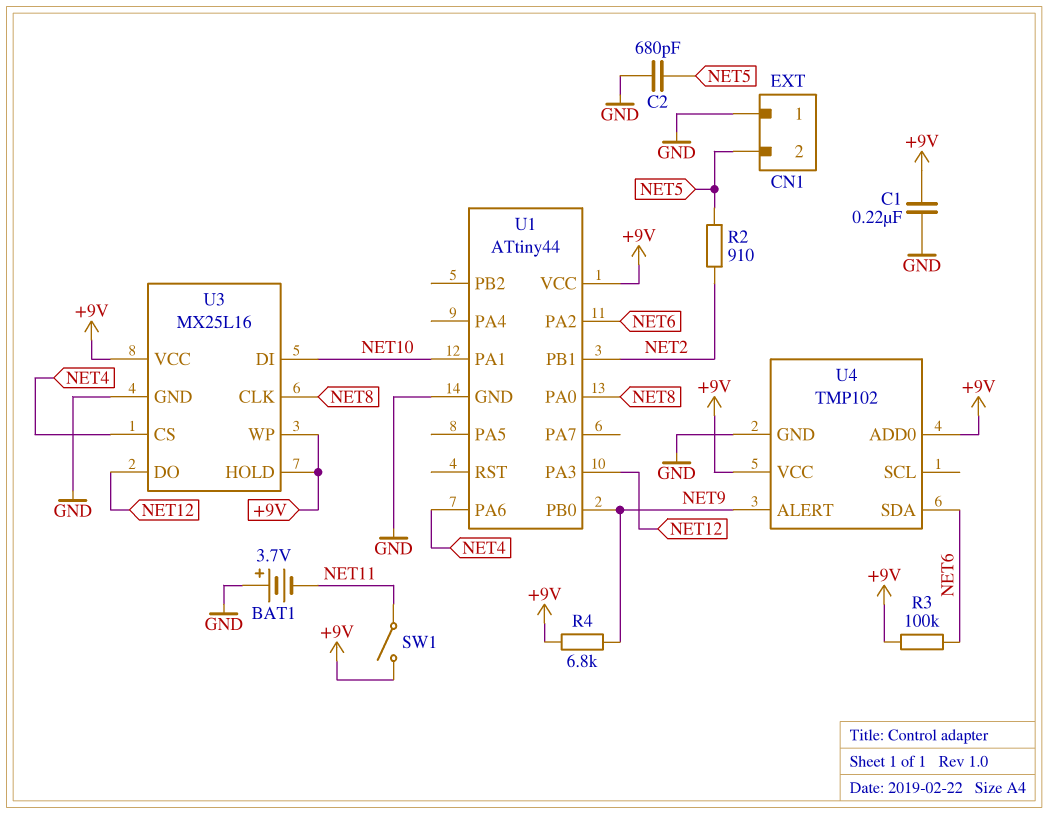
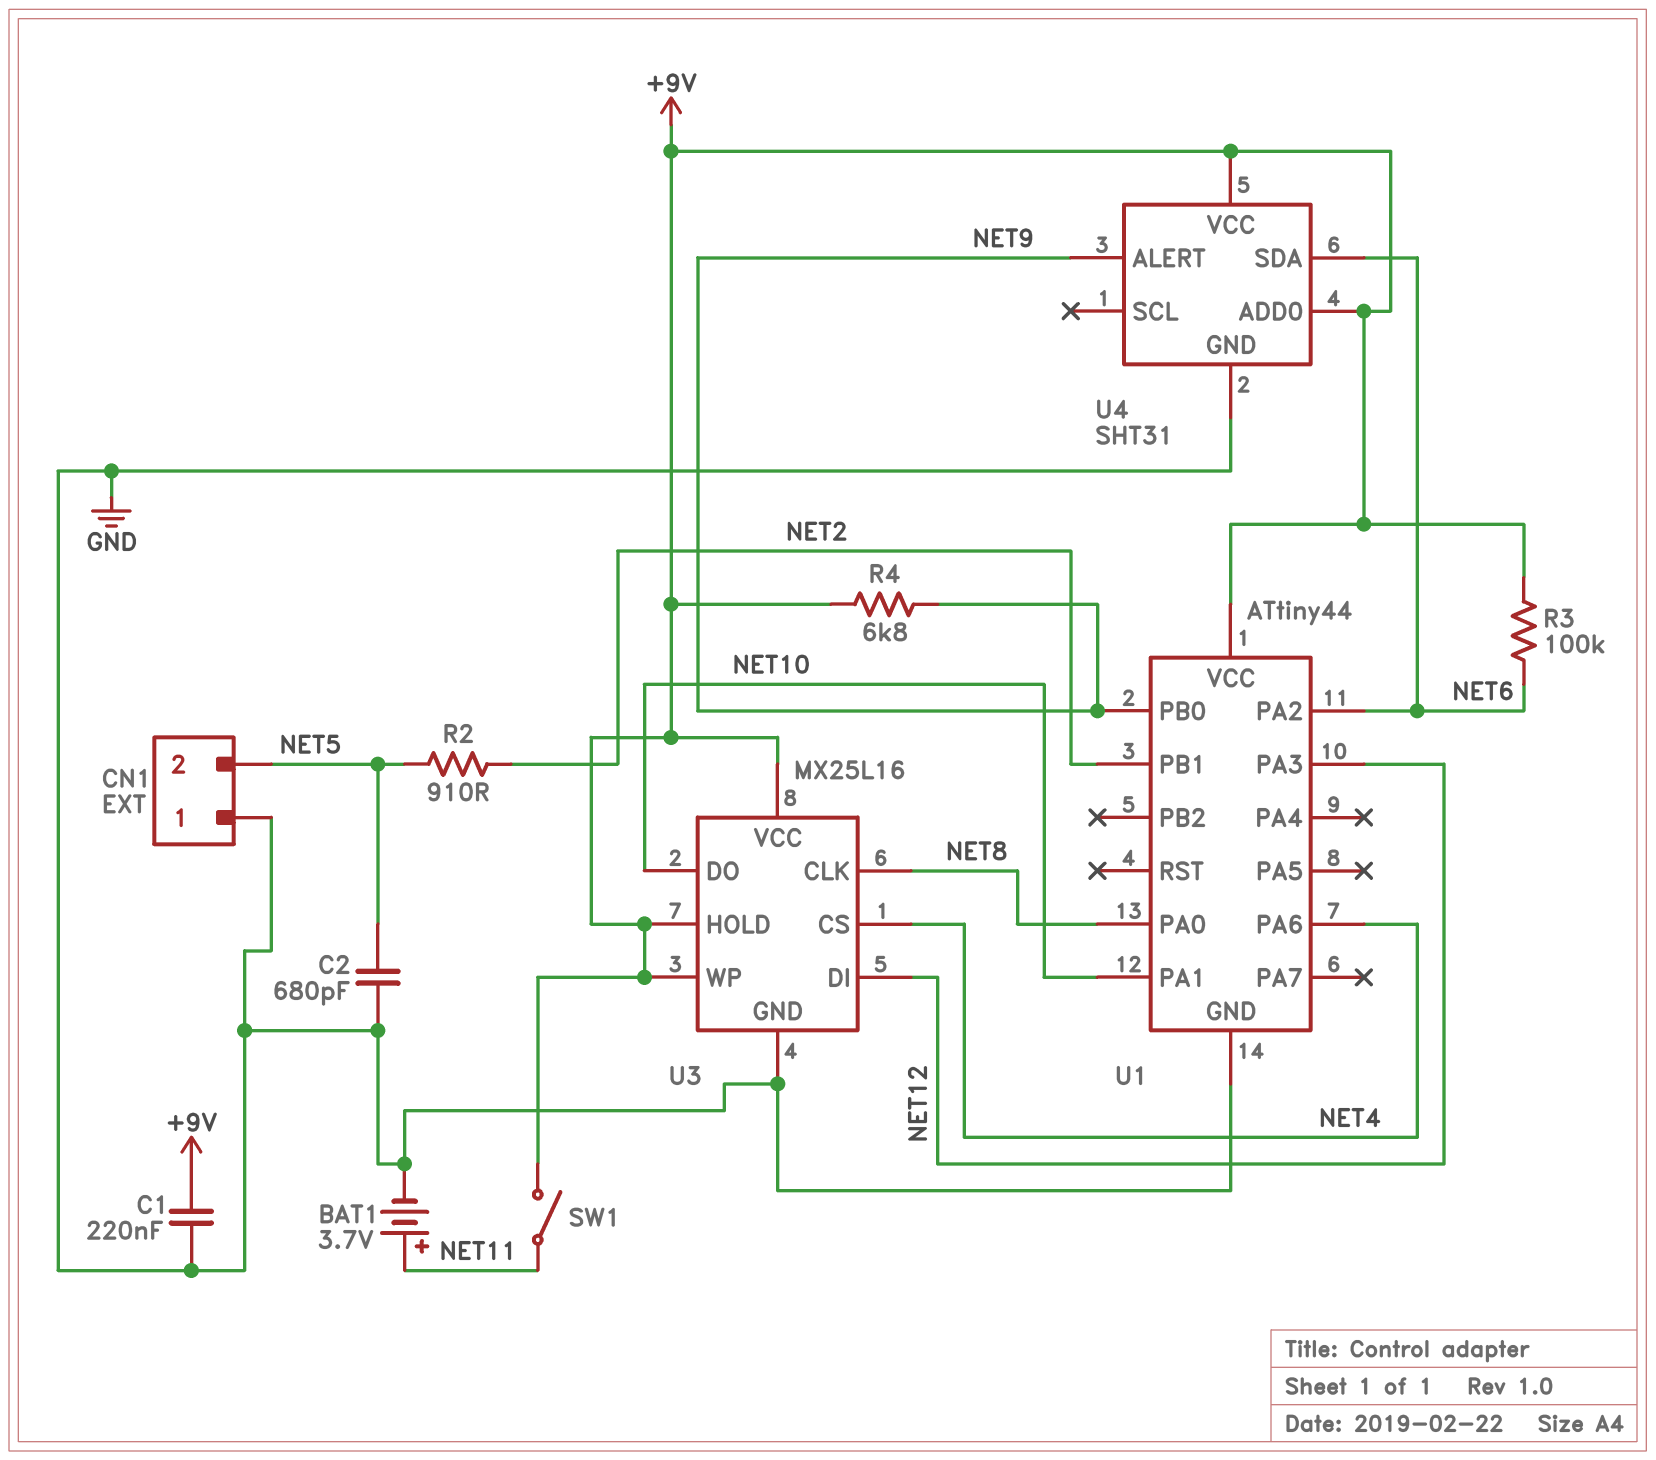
BAT1: 3.7V (plus GND, minus NET11) -> 3.7V (plus NET11, minus GND)
U3 pin DI: NET10 -> NET12
U3 pin DO: NET12 -> NET10
U4: TMP102 -> SHT31

